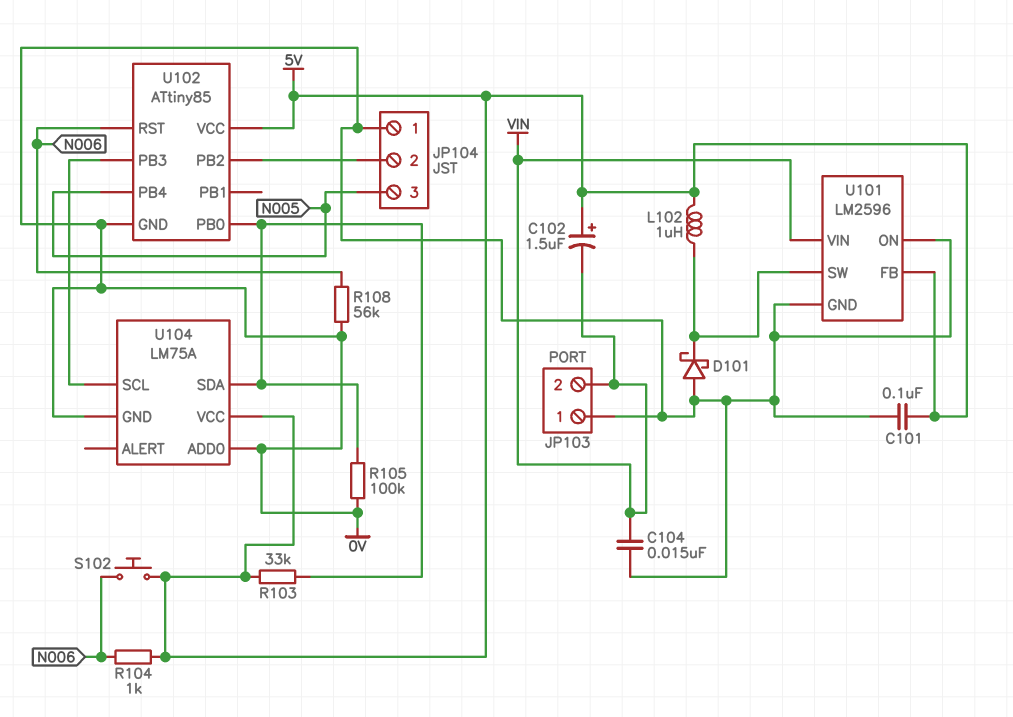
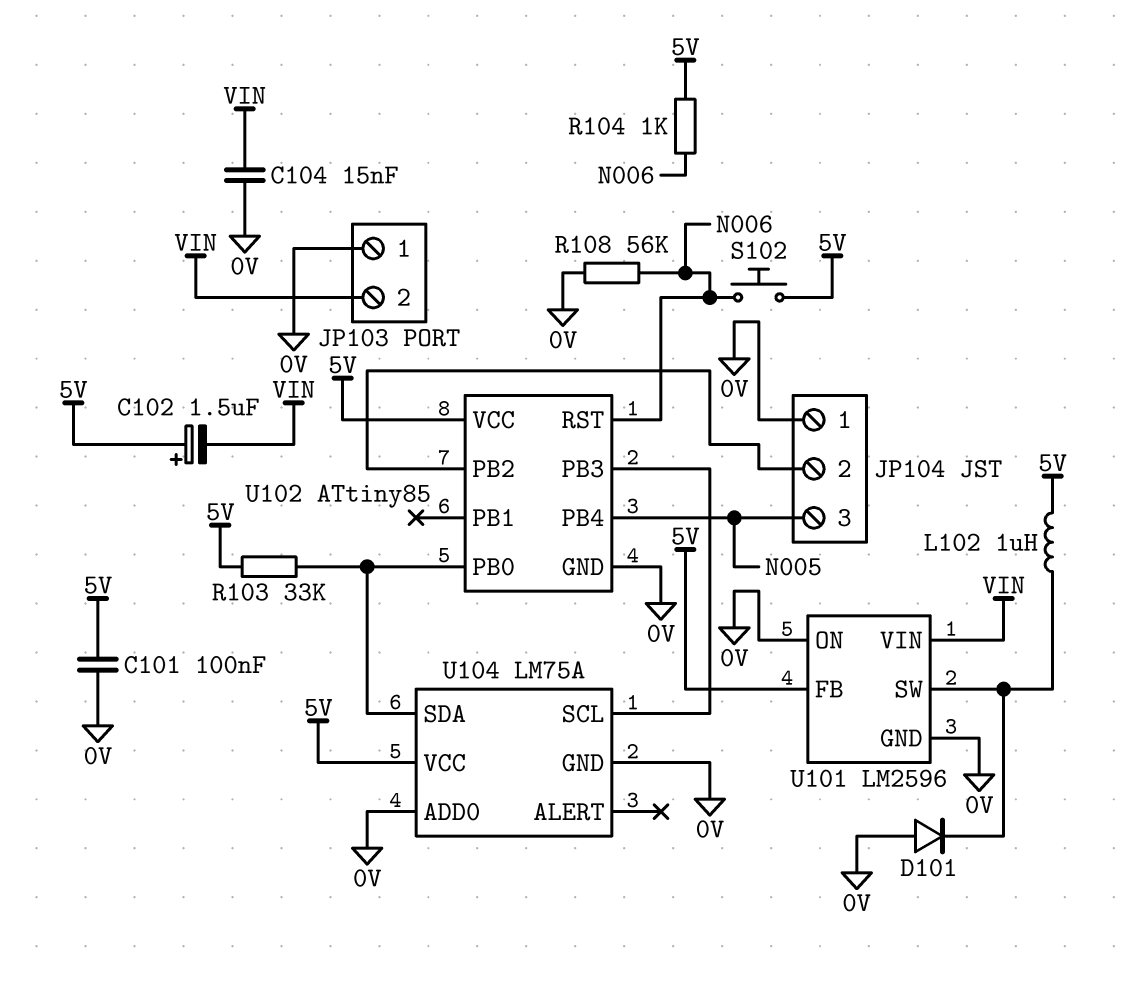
D101: schottky (A 0V, K U101/SW) -> diode (A 0V, K U101/SW)
R105: 100k (0V, U102/PB0) -> none

